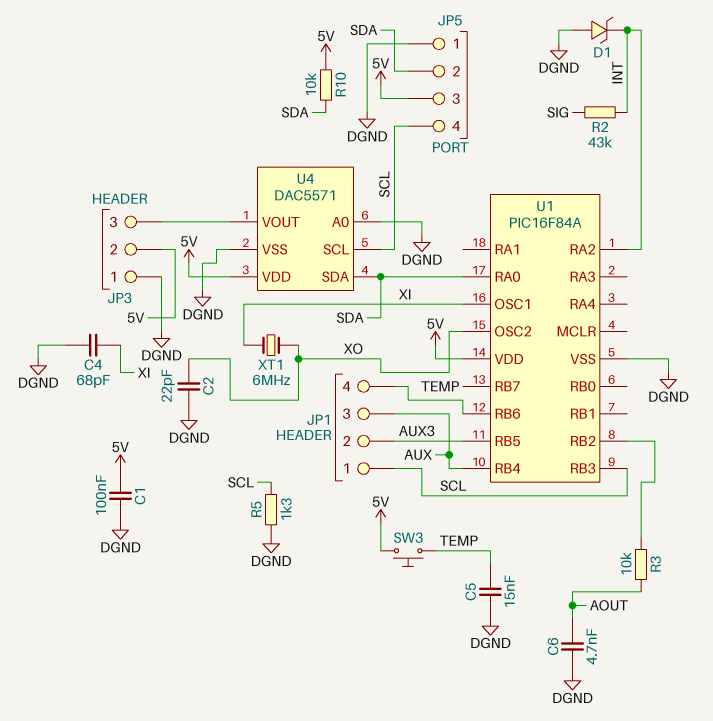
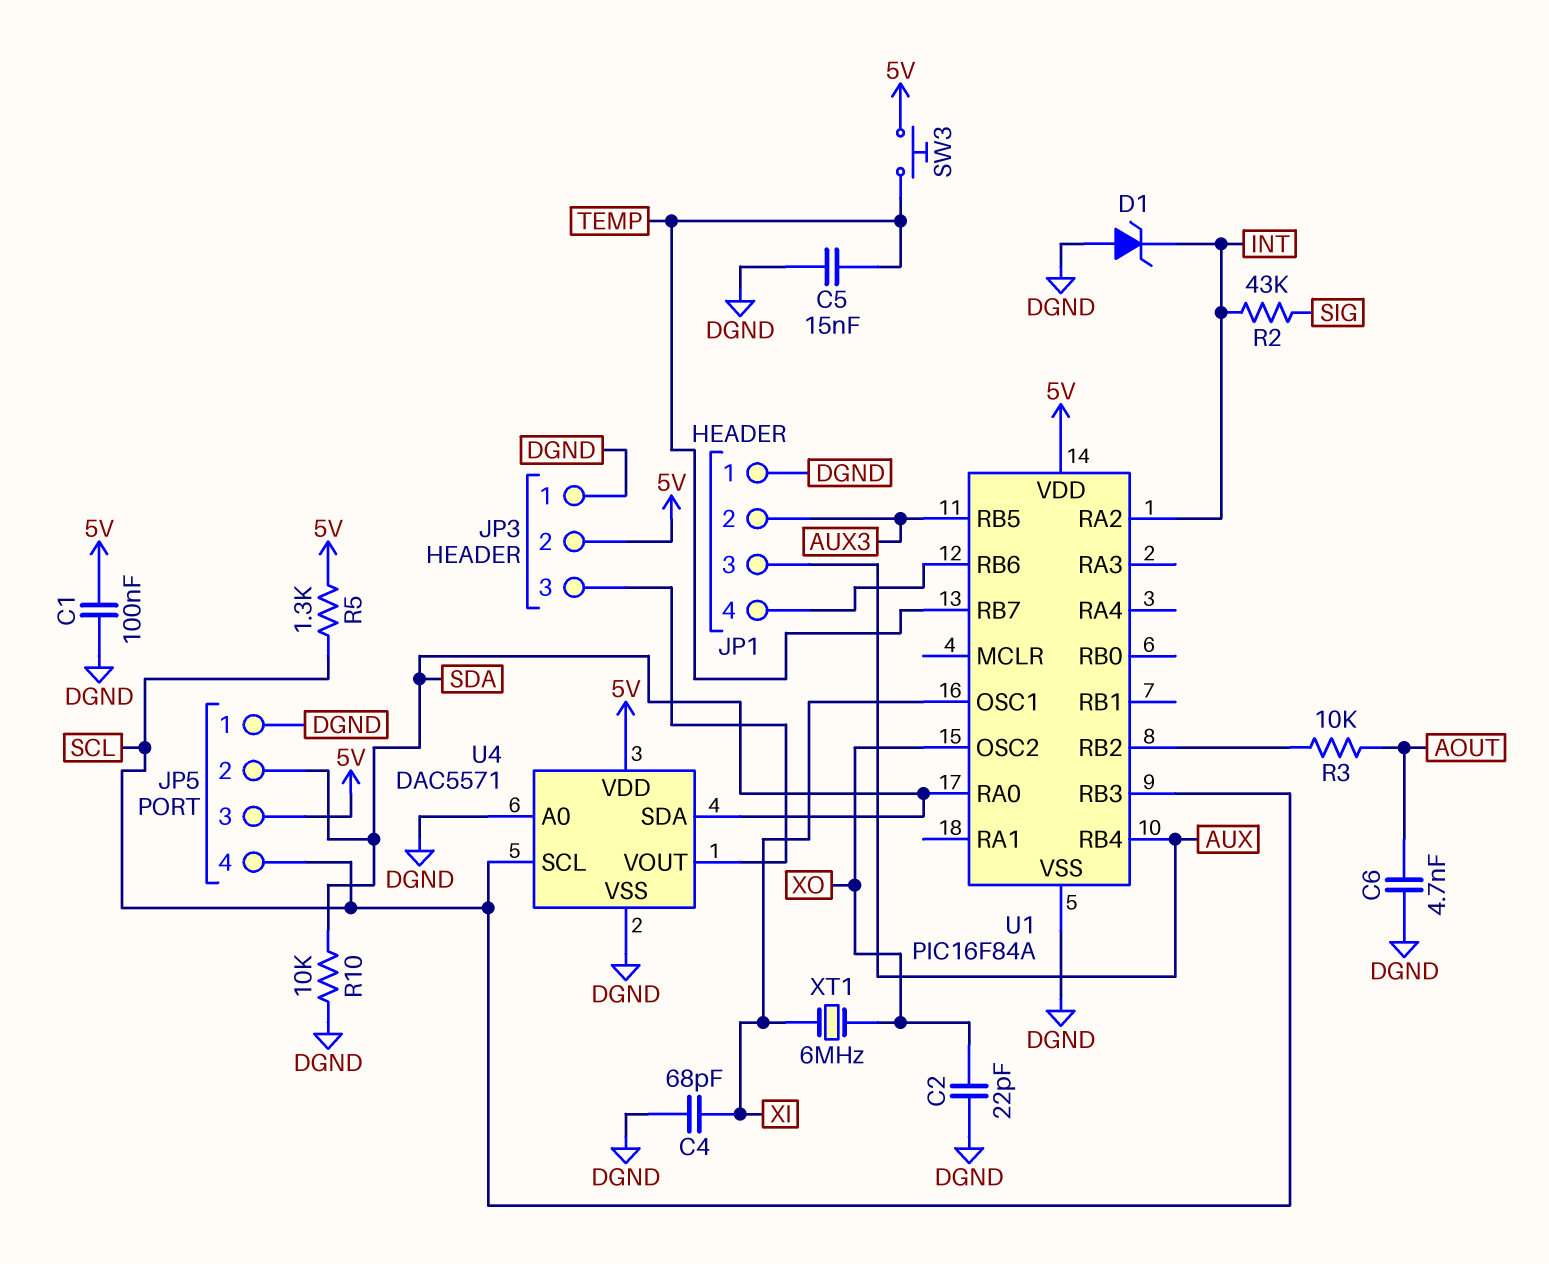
JP1 pin 1: SCL -> DGND
R5: 1.3k (DGND, SCL) -> 1.3k (5V, SCL)
R10: 10k (5V, SDA) -> 10k (DGND, SDA)

